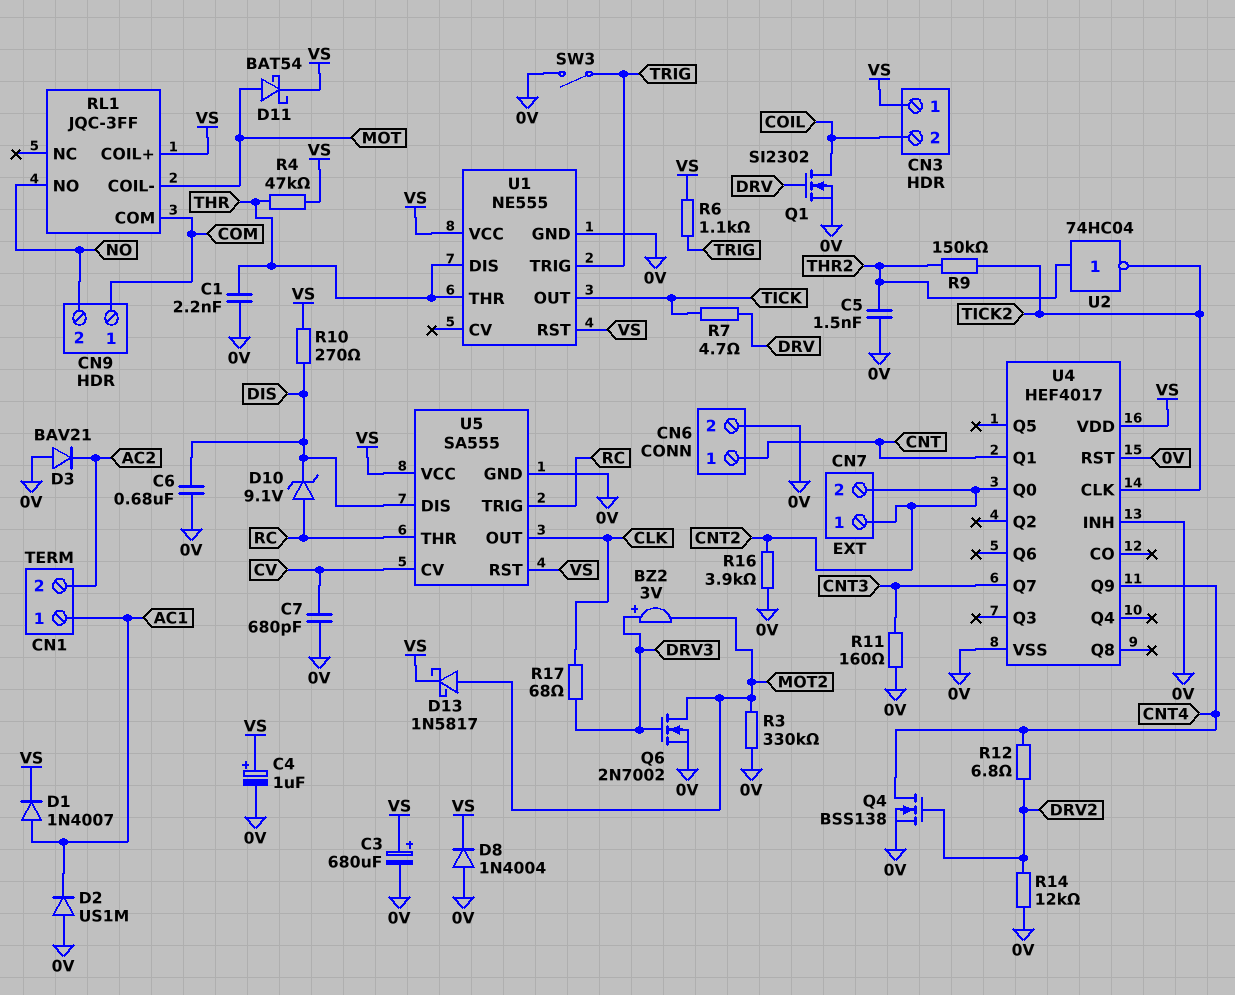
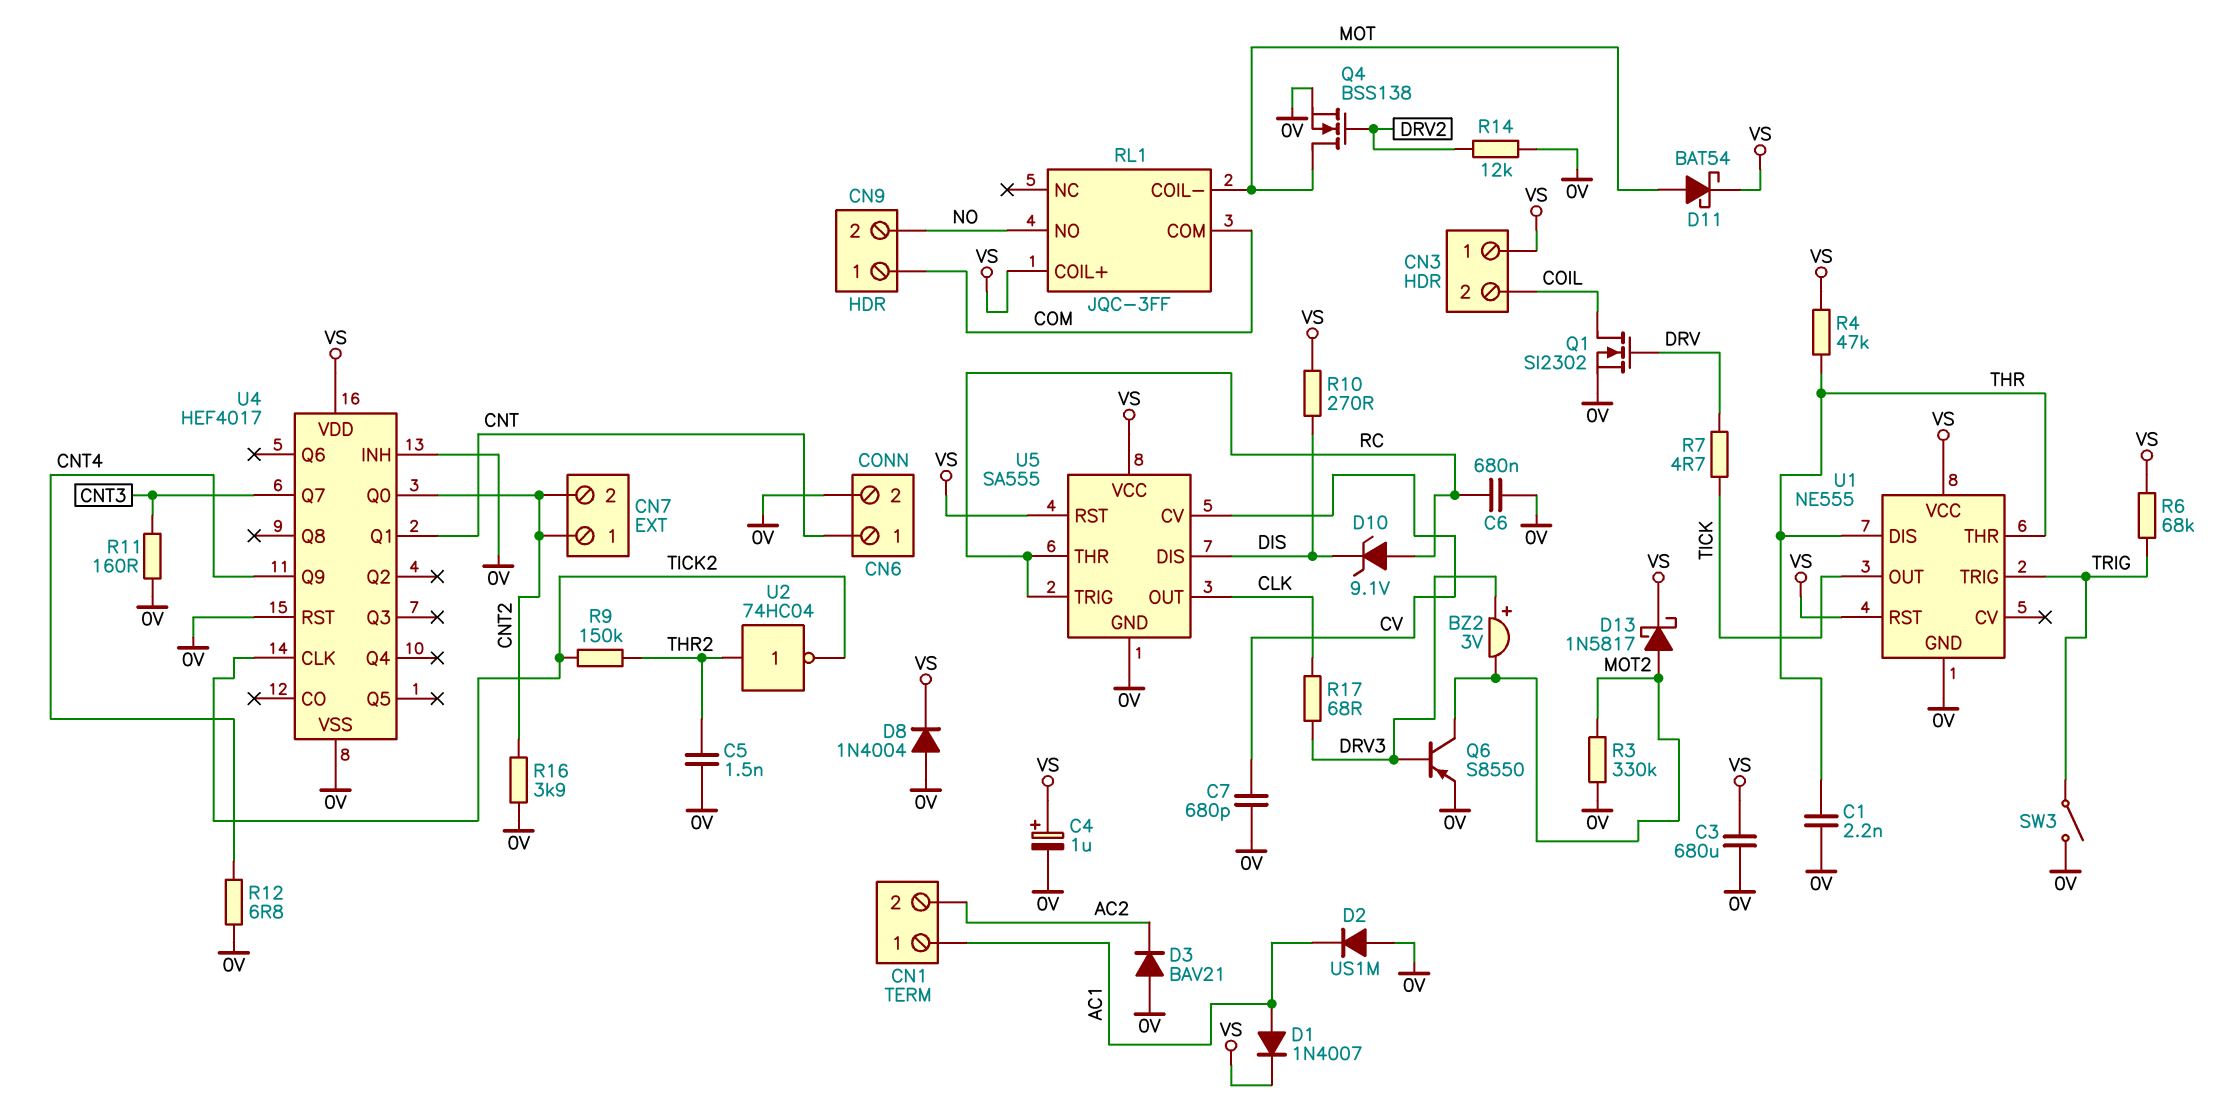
C3: 680uF (plus VS, minus 0V) -> 680uF (0V, VS)
C6: 680nF (0V, DIS) -> 680nF (0V, RC)
Q4: NMOS BSS138 (G DRV2, D CNT4, S 0V) -> NMOS BSS138 (G DRV2, D MOT, S 0V)
Q6: NMOS 2N7002 (G DRV3, D MOT2, S 0V) -> PNP S8550 (B DRV3, C MOT2, E 0V)
R6: 1.1k (TRIG, VS) -> 68k (TRIG, VS)
R12: 6.8 (CNT4, DRV2) -> 6.8 (0V, CNT4)

